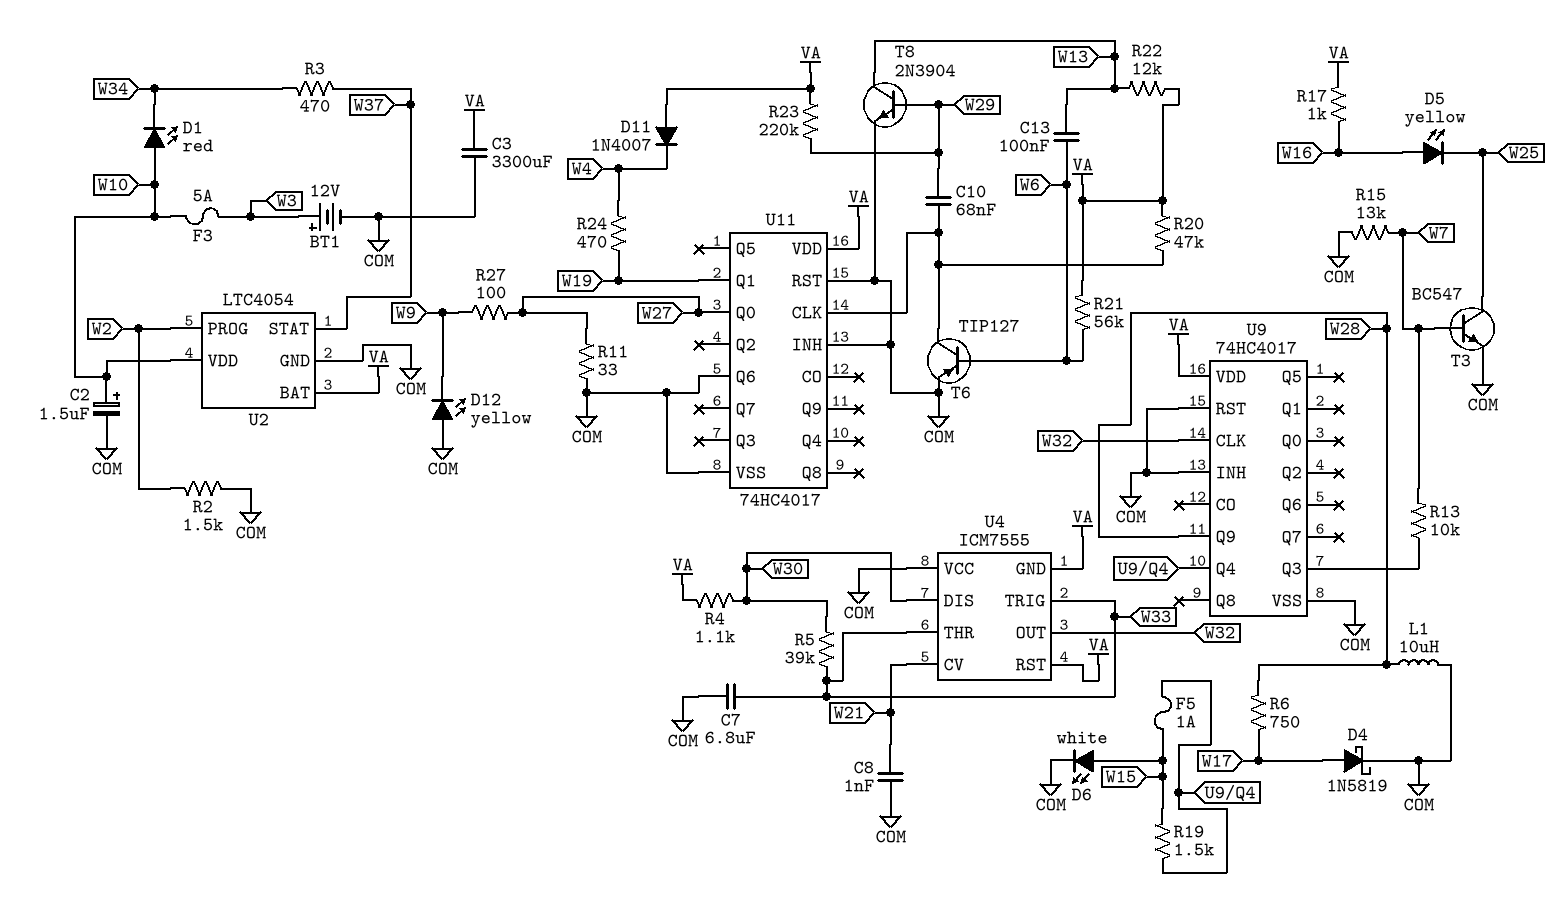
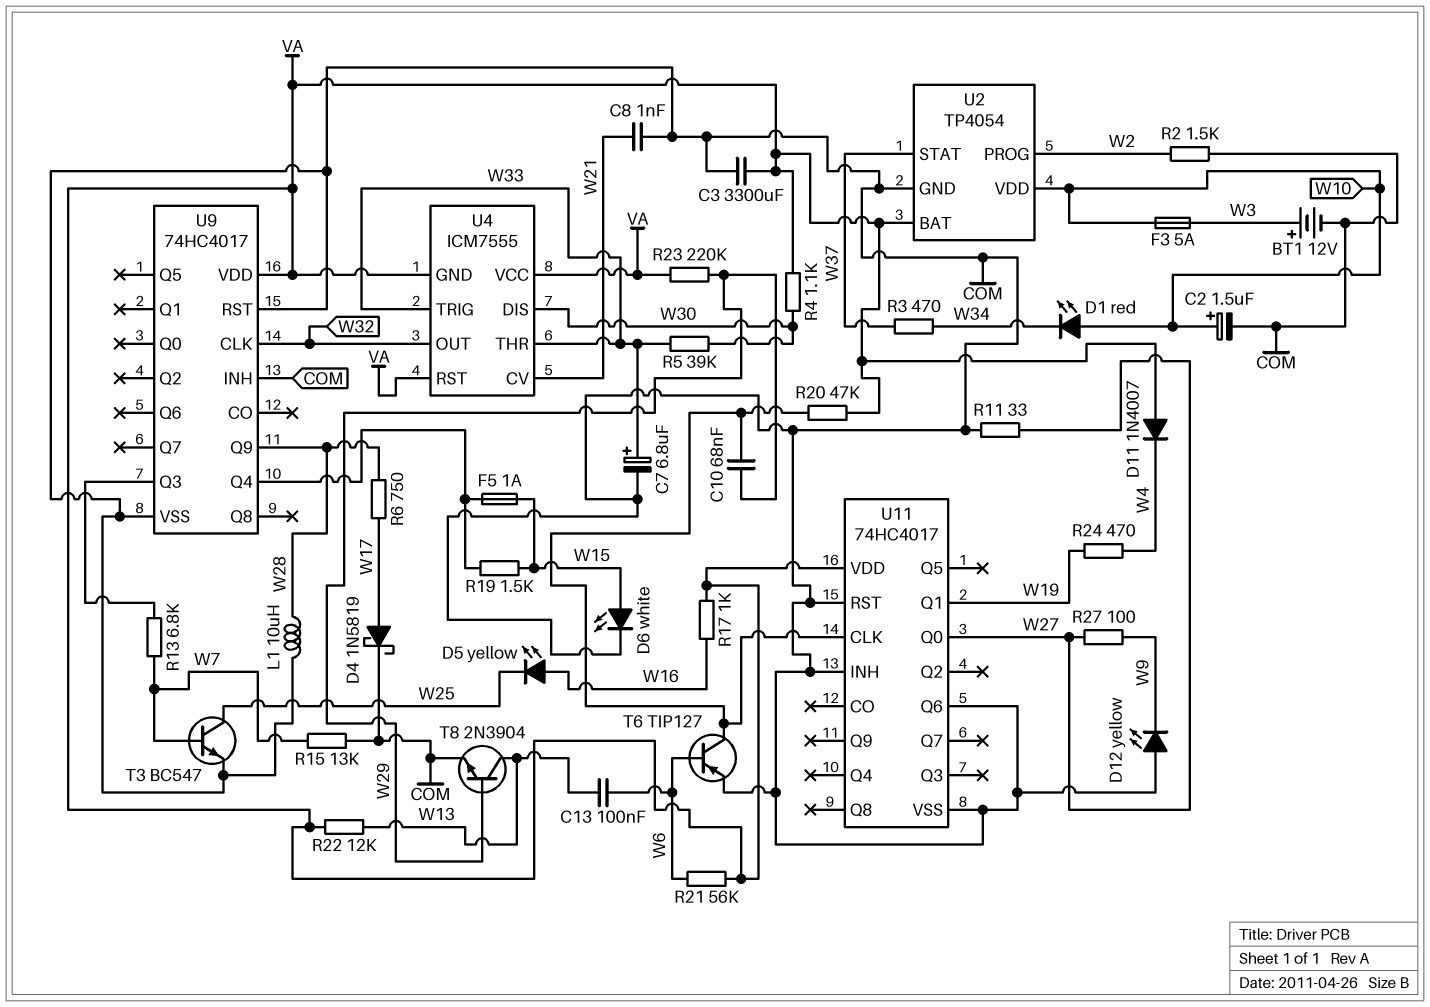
C7: 6.8uF (COM, W33) -> 6.8uF (plus W33, minus COM)
R13: 10k (U9/Q3, W7) -> 6.8k (U9/Q3, W7)
U2: LTC4054 -> TP4054
U4 pin VCC: COM -> VA

